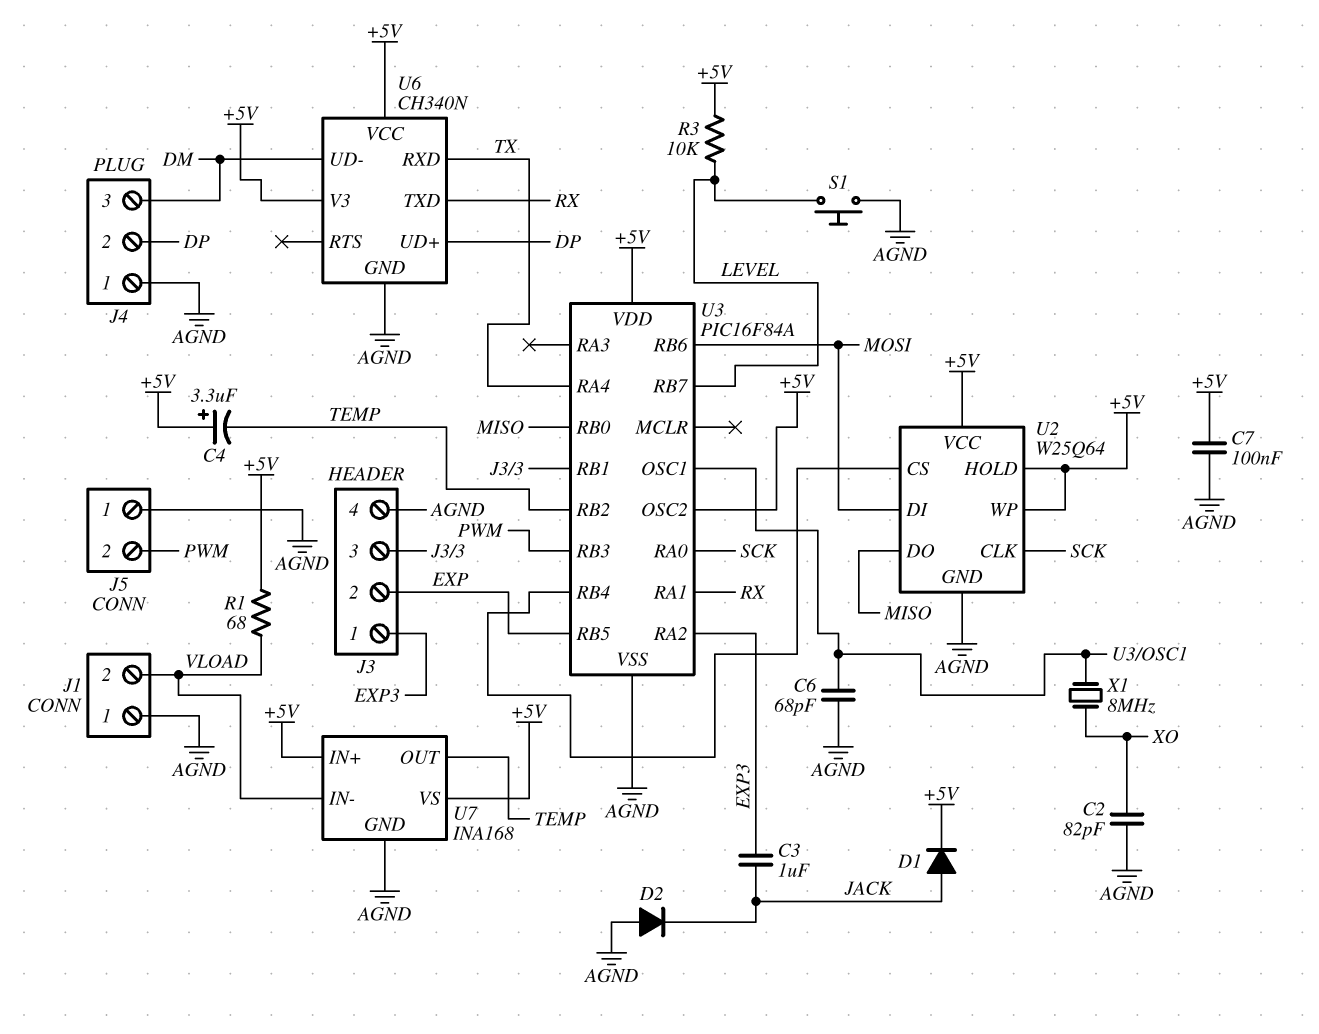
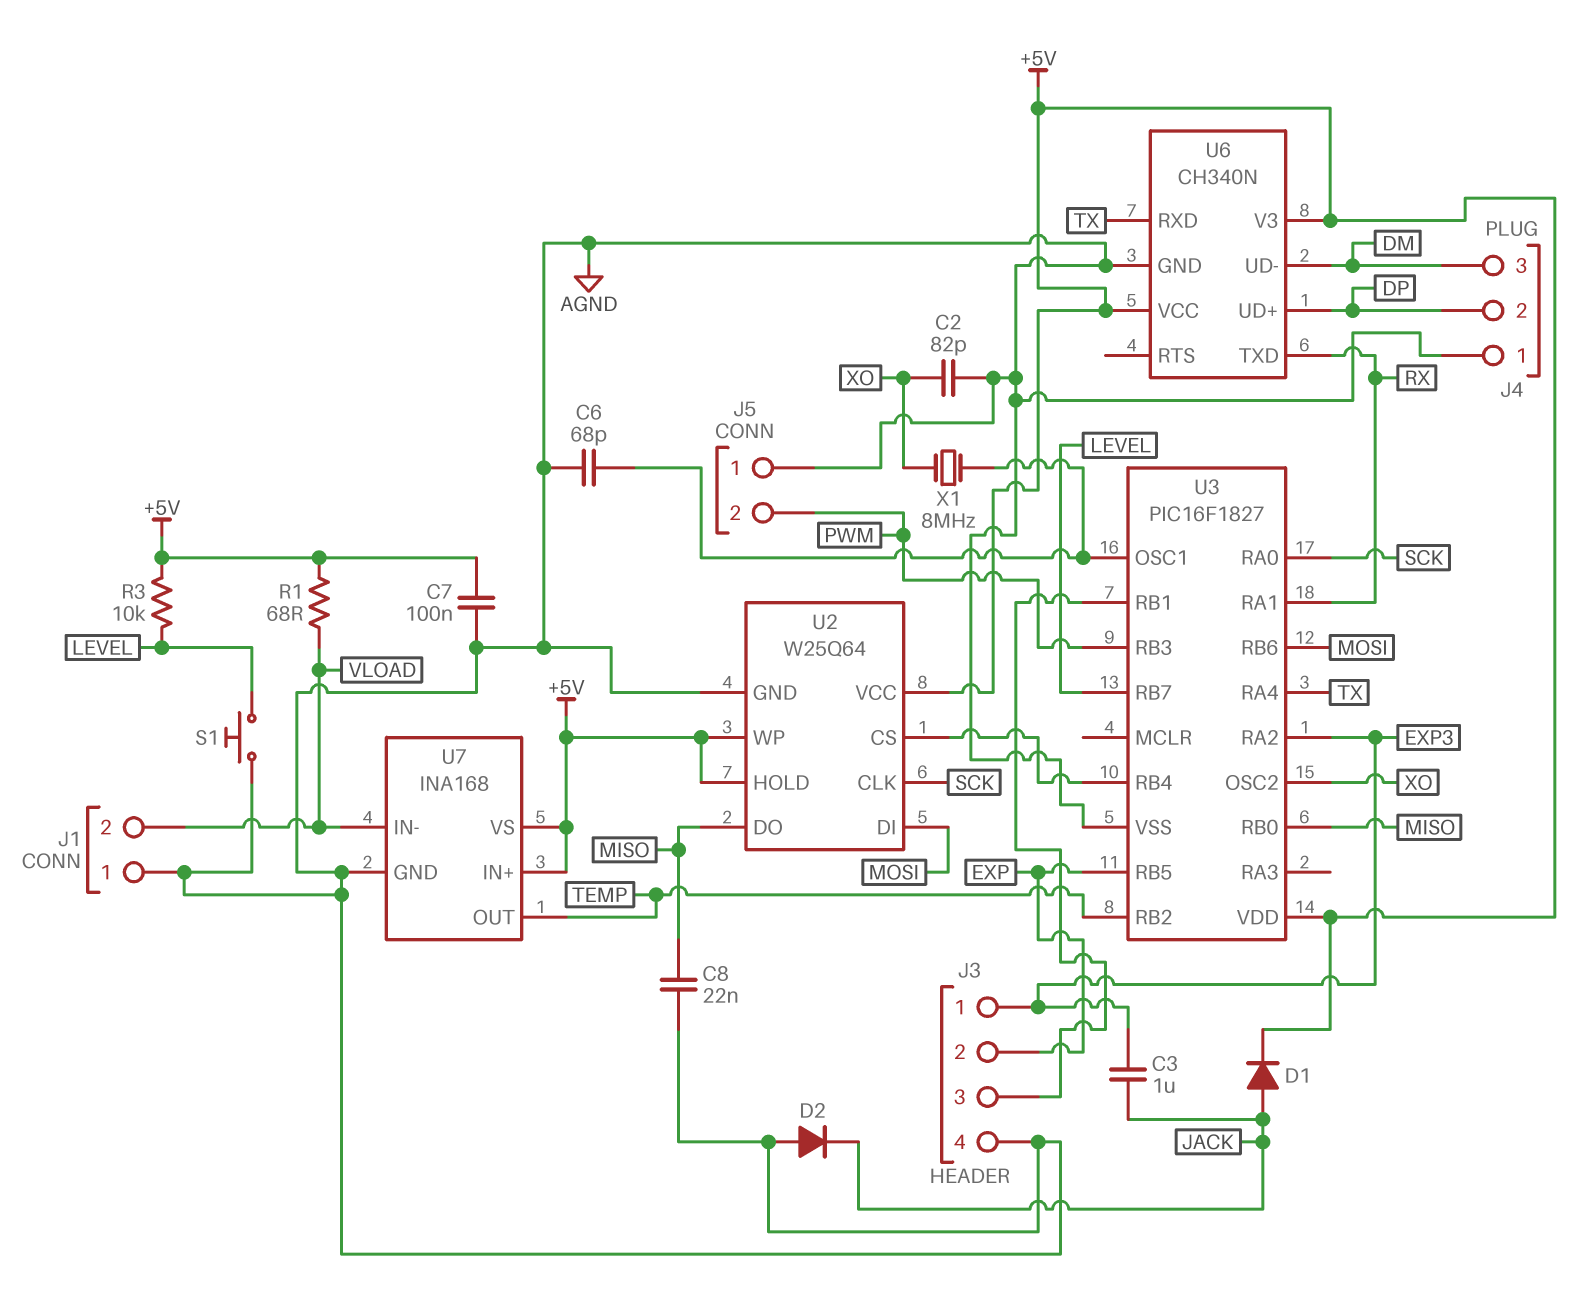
C4: 3.3uF (plus +5V, minus TEMP) -> none
C8: none -> 22nF (AGND, MISO)
U3: PIC16F84A -> PIC16F1827
U3 pin OSC2: +5V -> XO

